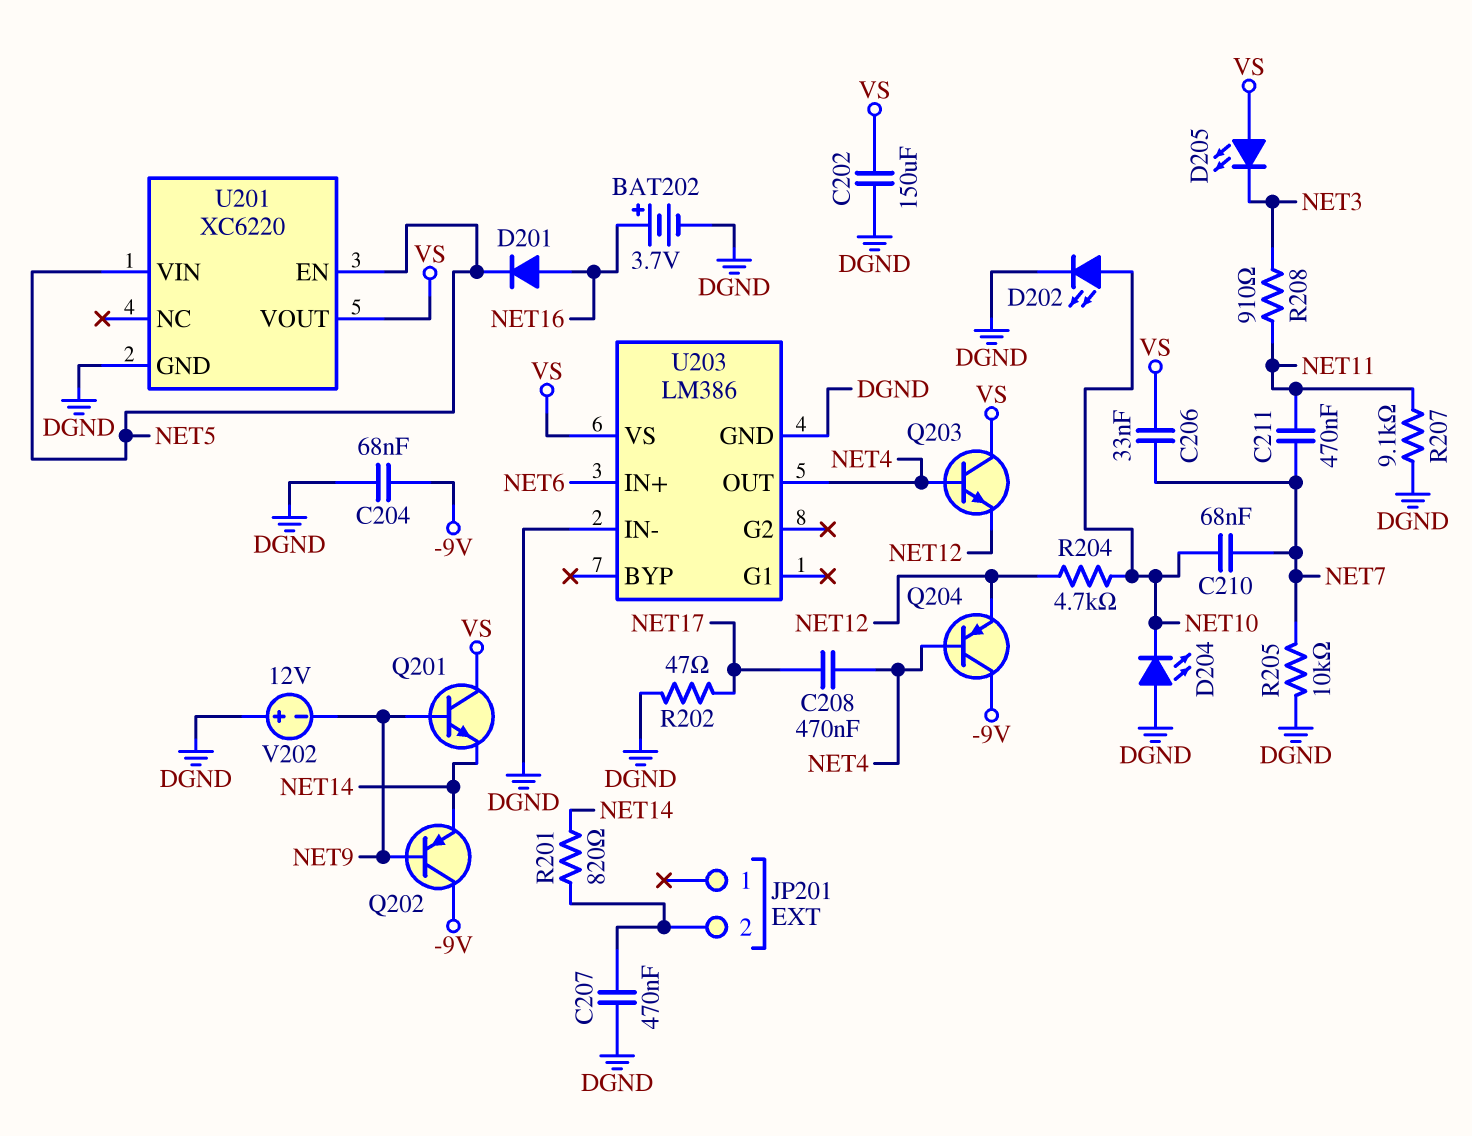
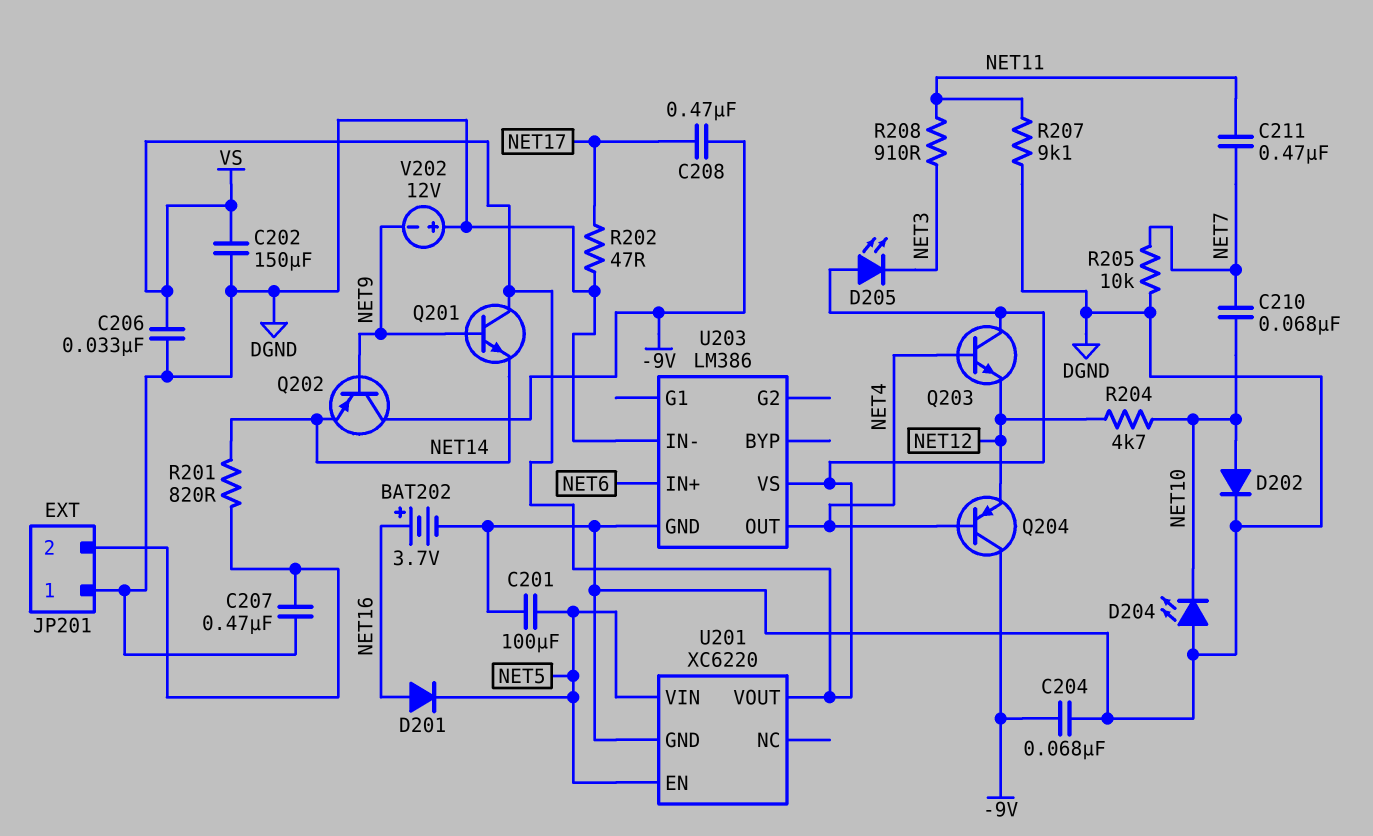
C201: none -> 100uF (DGND, NET5)
C206: 33nF (NET7, VS) -> 33nF (DGND, VS)
C208: 470nF (NET4, NET17) -> 470nF (-9V, NET17)
D202: LED (A NET10, K DGND) -> diode (A NET10, K DGND)
JP201 pin 1: none -> DGND

